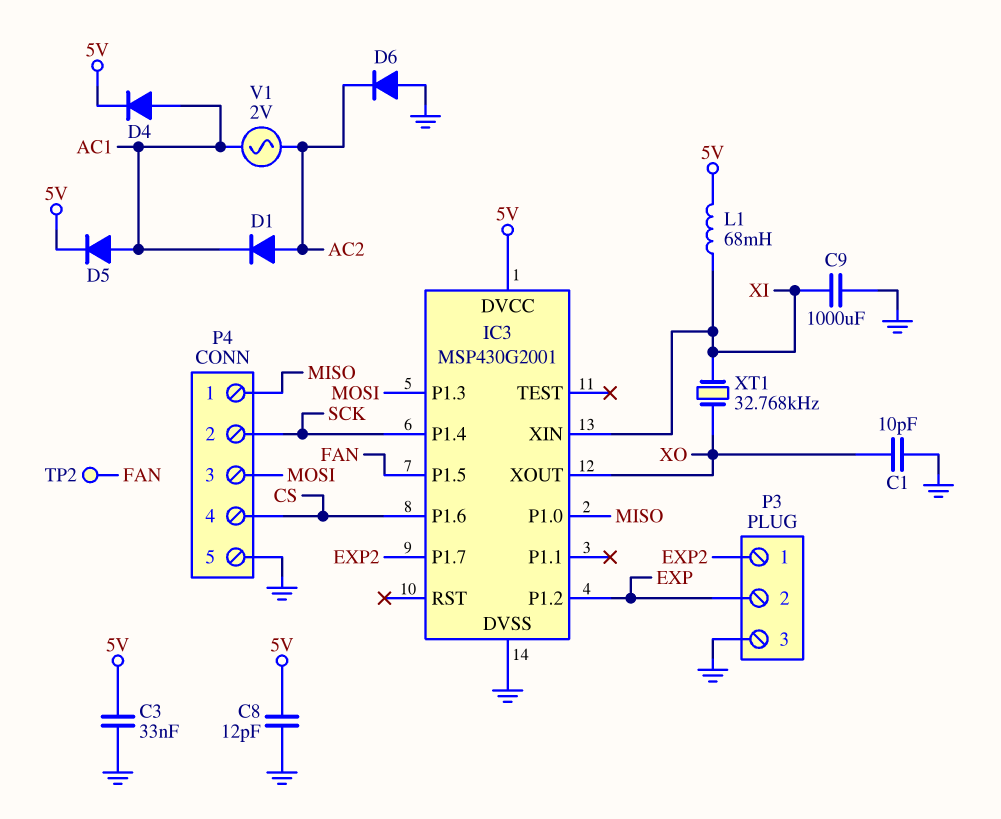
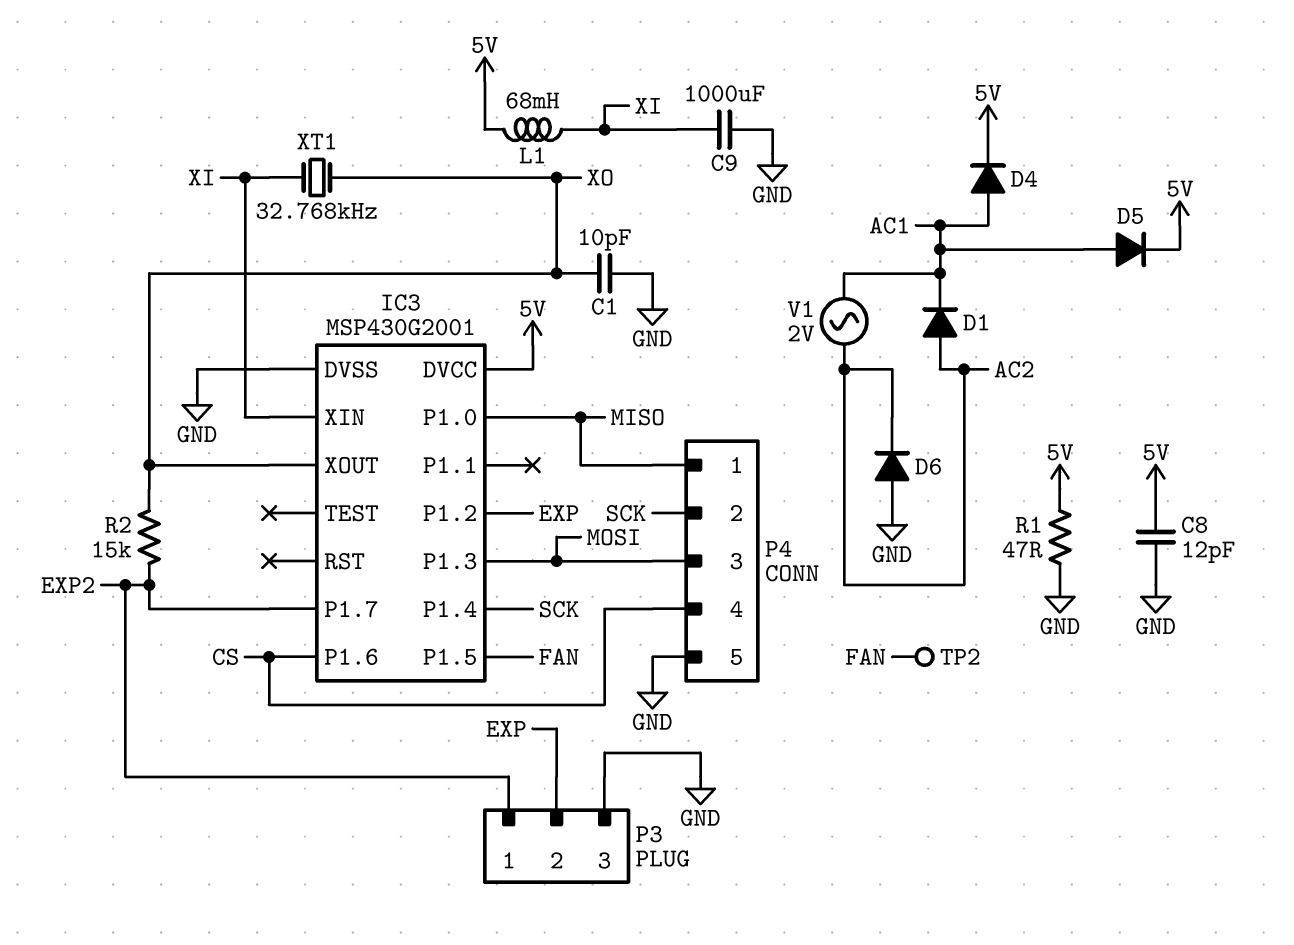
C3: 33nF (5V, GND) -> none
R1: none -> 47 (5V, GND)
R2: none -> 15k (EXP2, XO)

